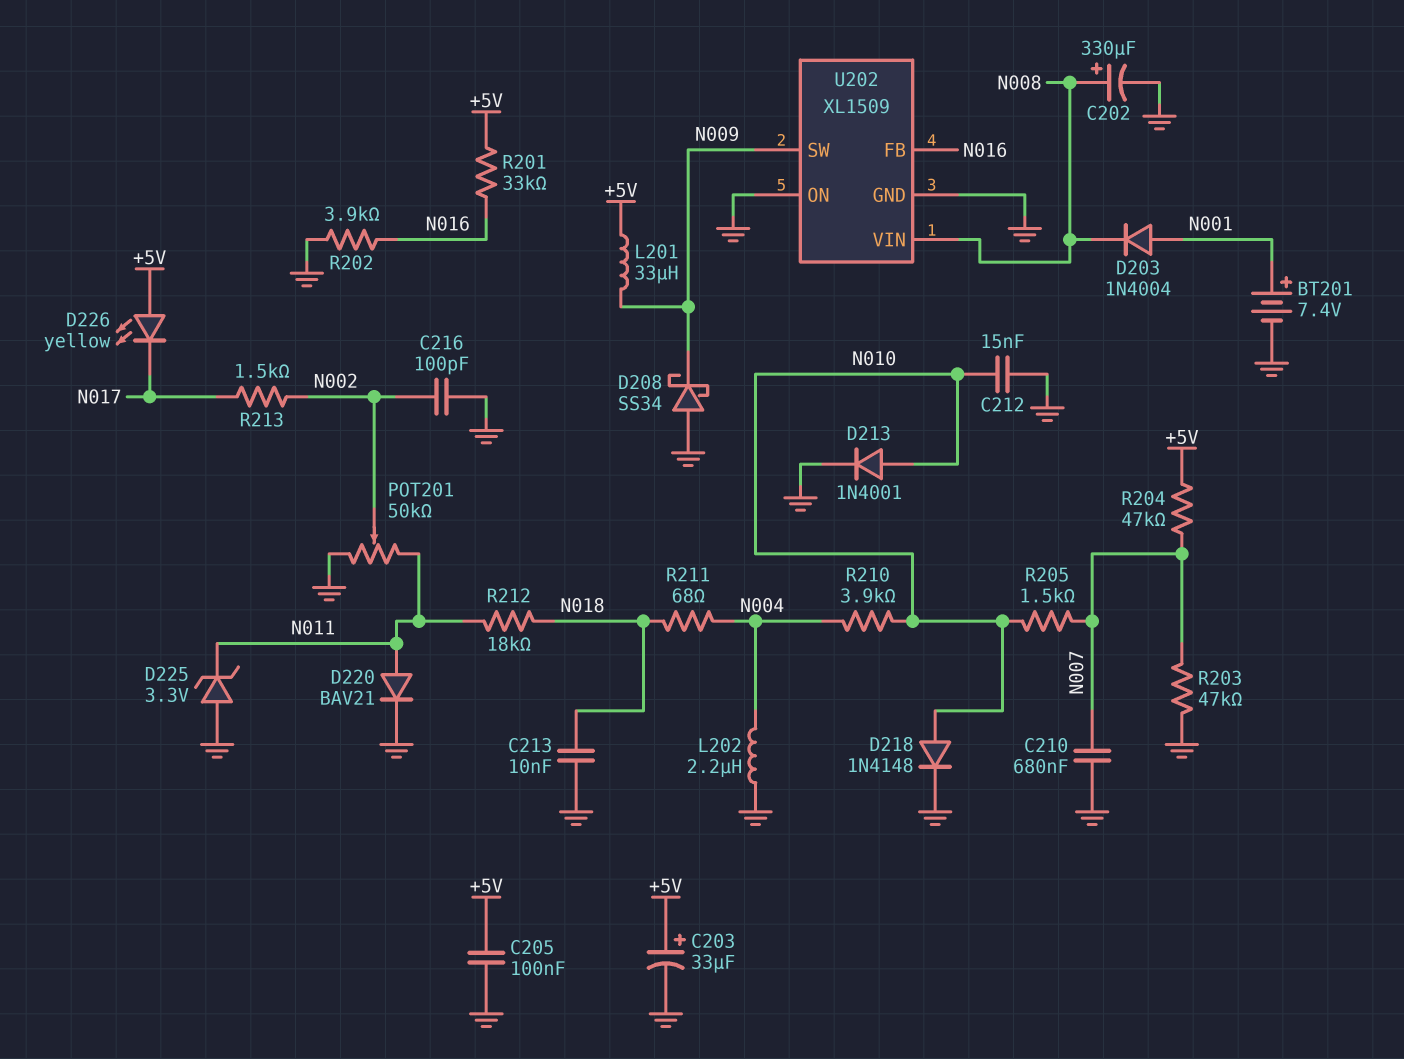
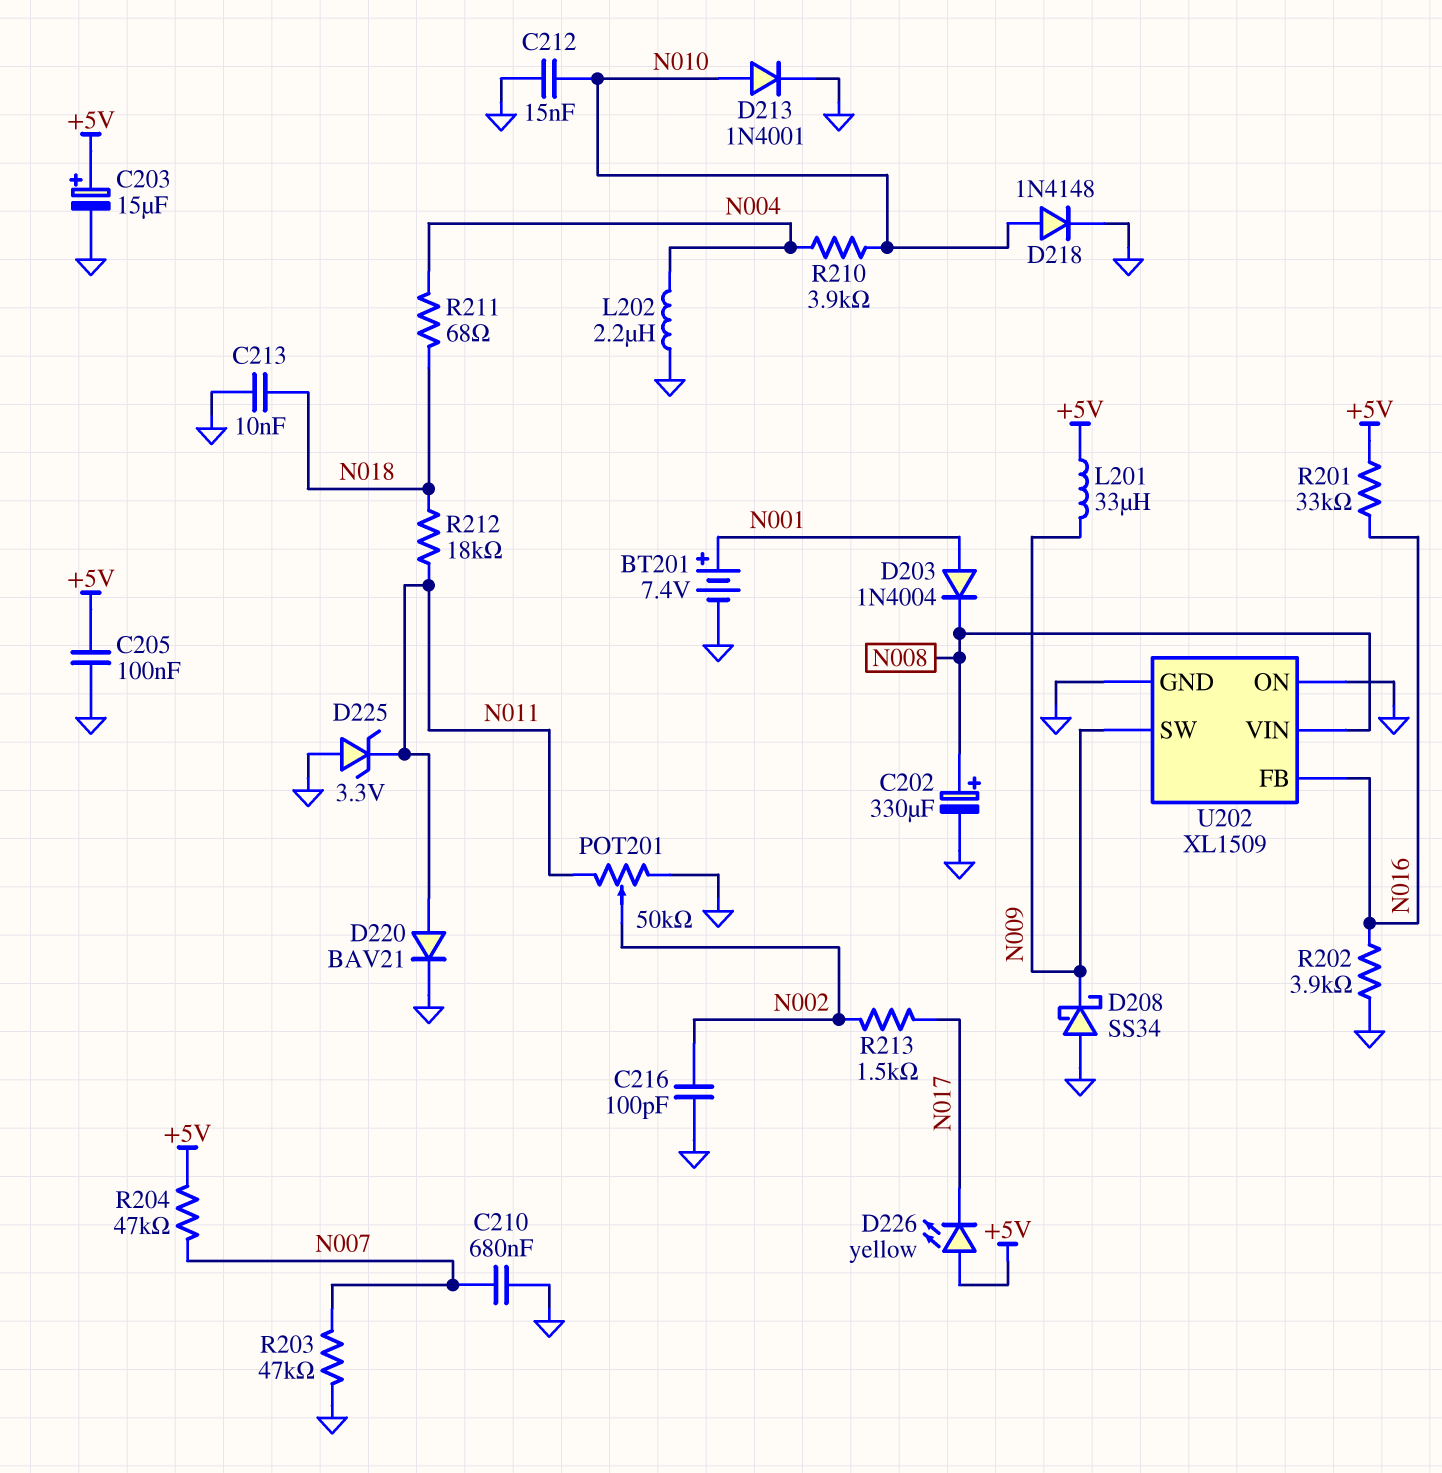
C203: 33uF (plus +5V, minus GND) -> 15uF (plus +5V, minus GND)
R205: 1.5k (N007, N010) -> none

